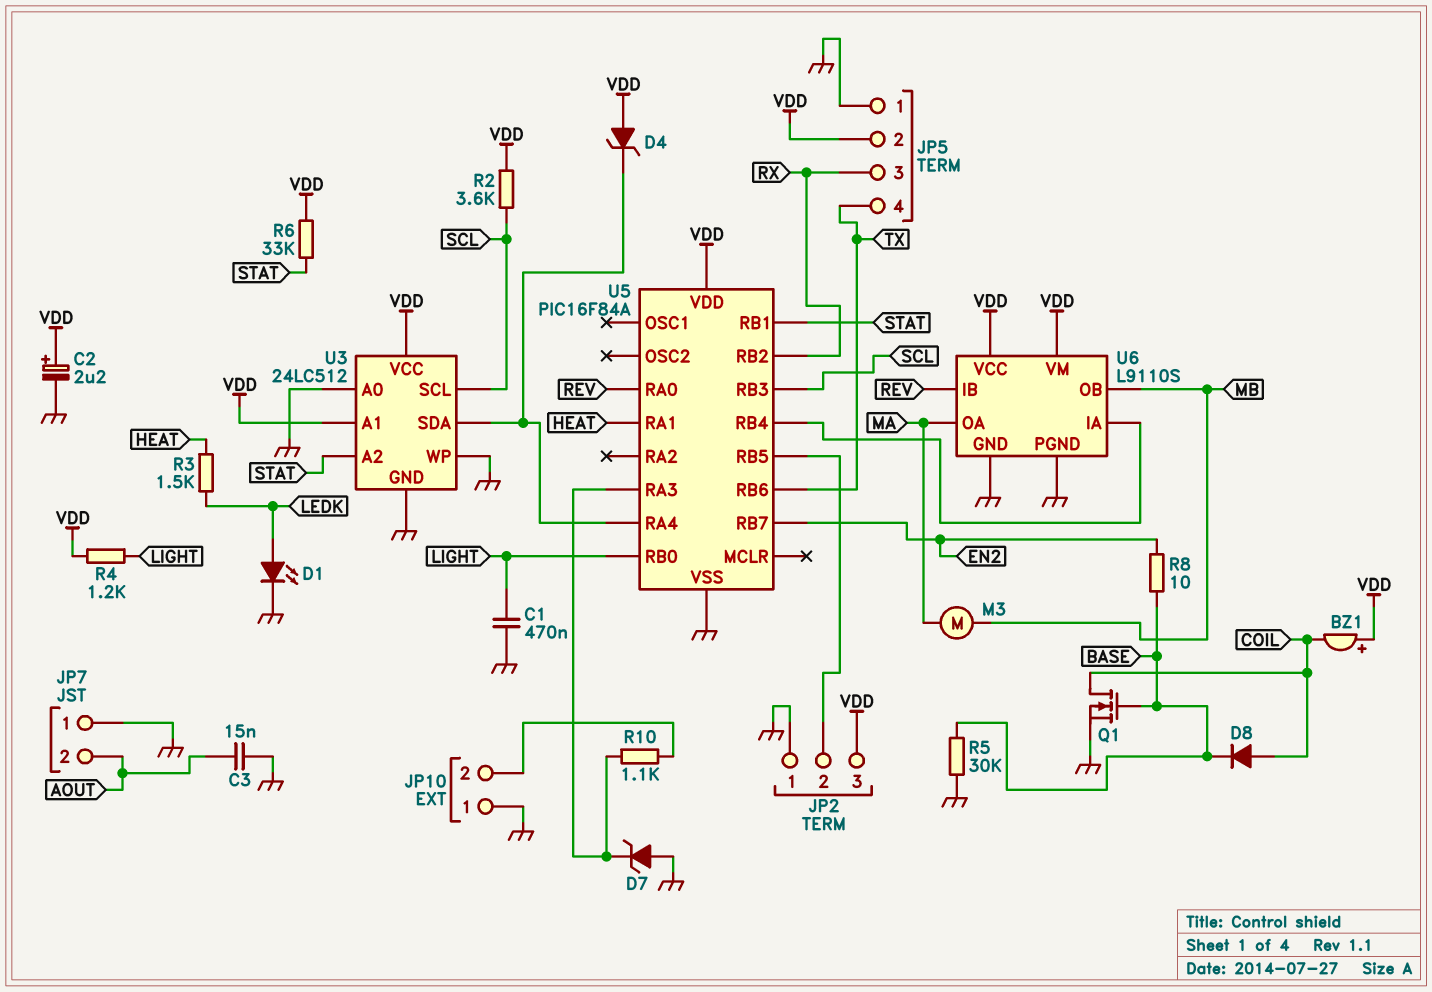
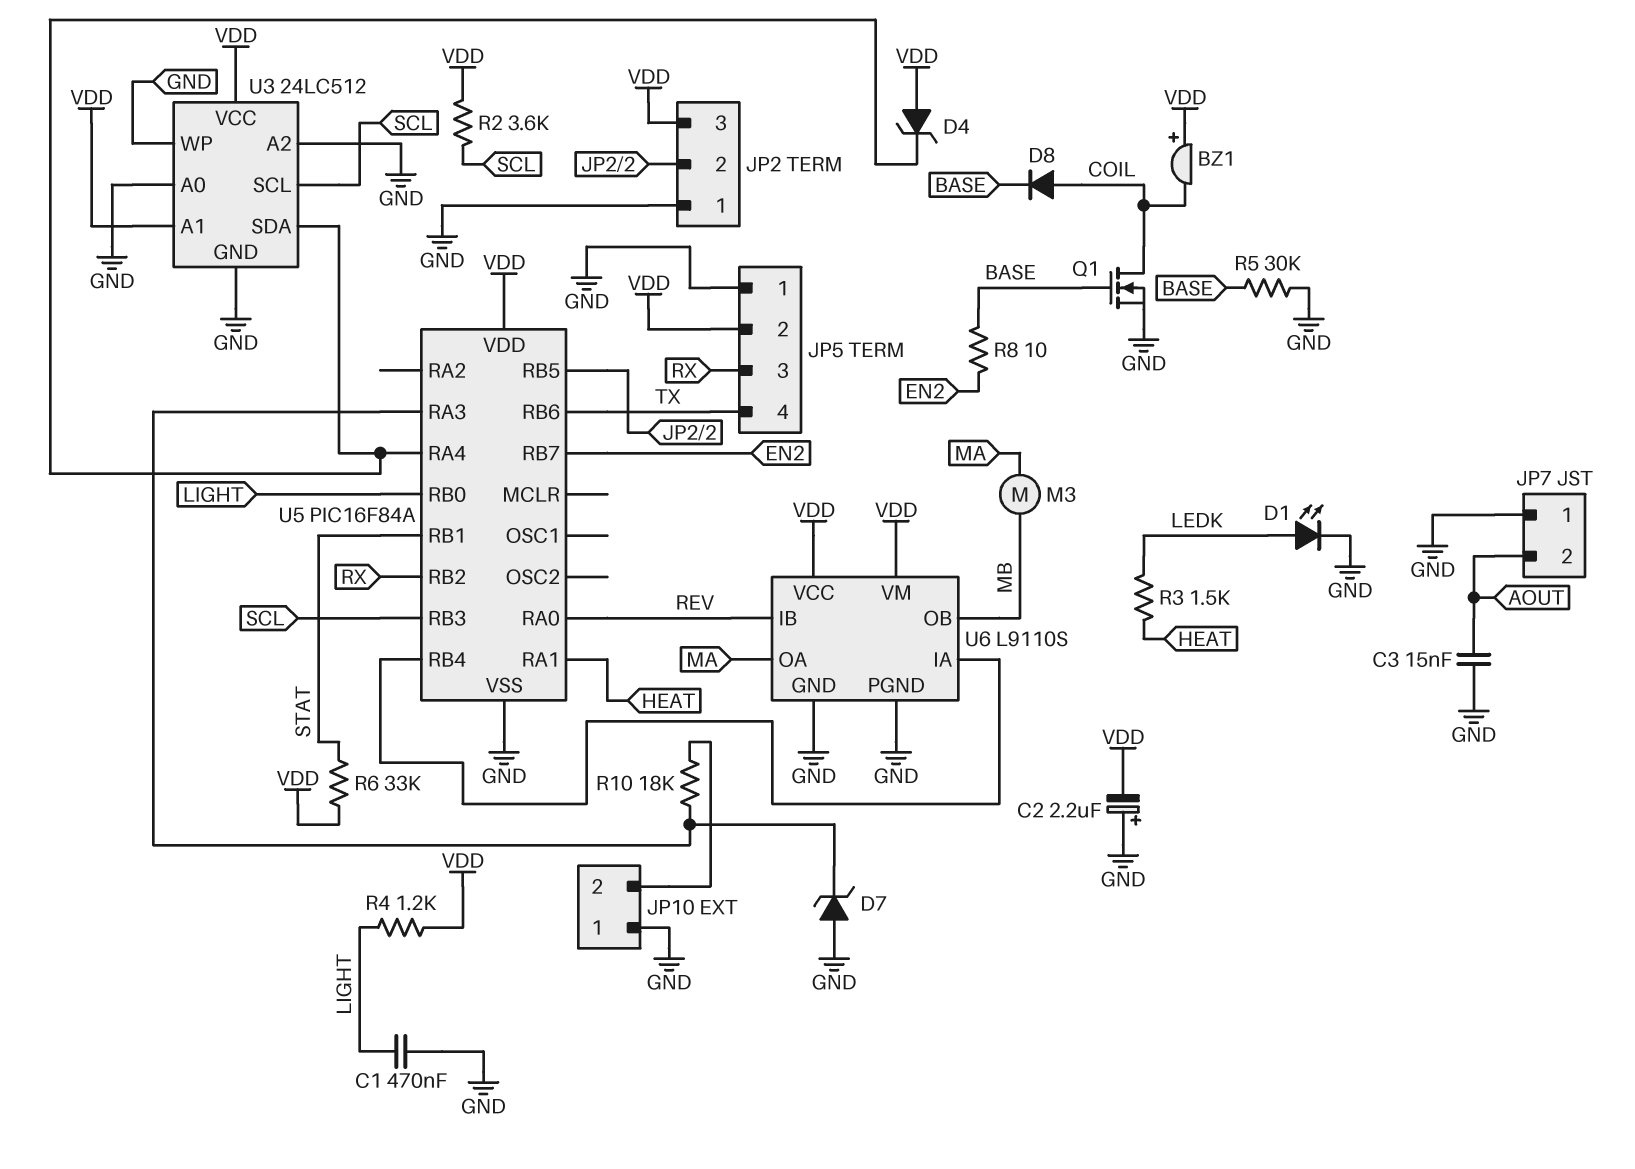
C2: 2.2uF (plus VDD, minus GND) -> 2.2uF (plus GND, minus VDD)
R10: 1.1k (JP10/2, U5/RA3) -> 18k (JP10/2, U5/RA3)
U3 pin A2: STAT -> GND

